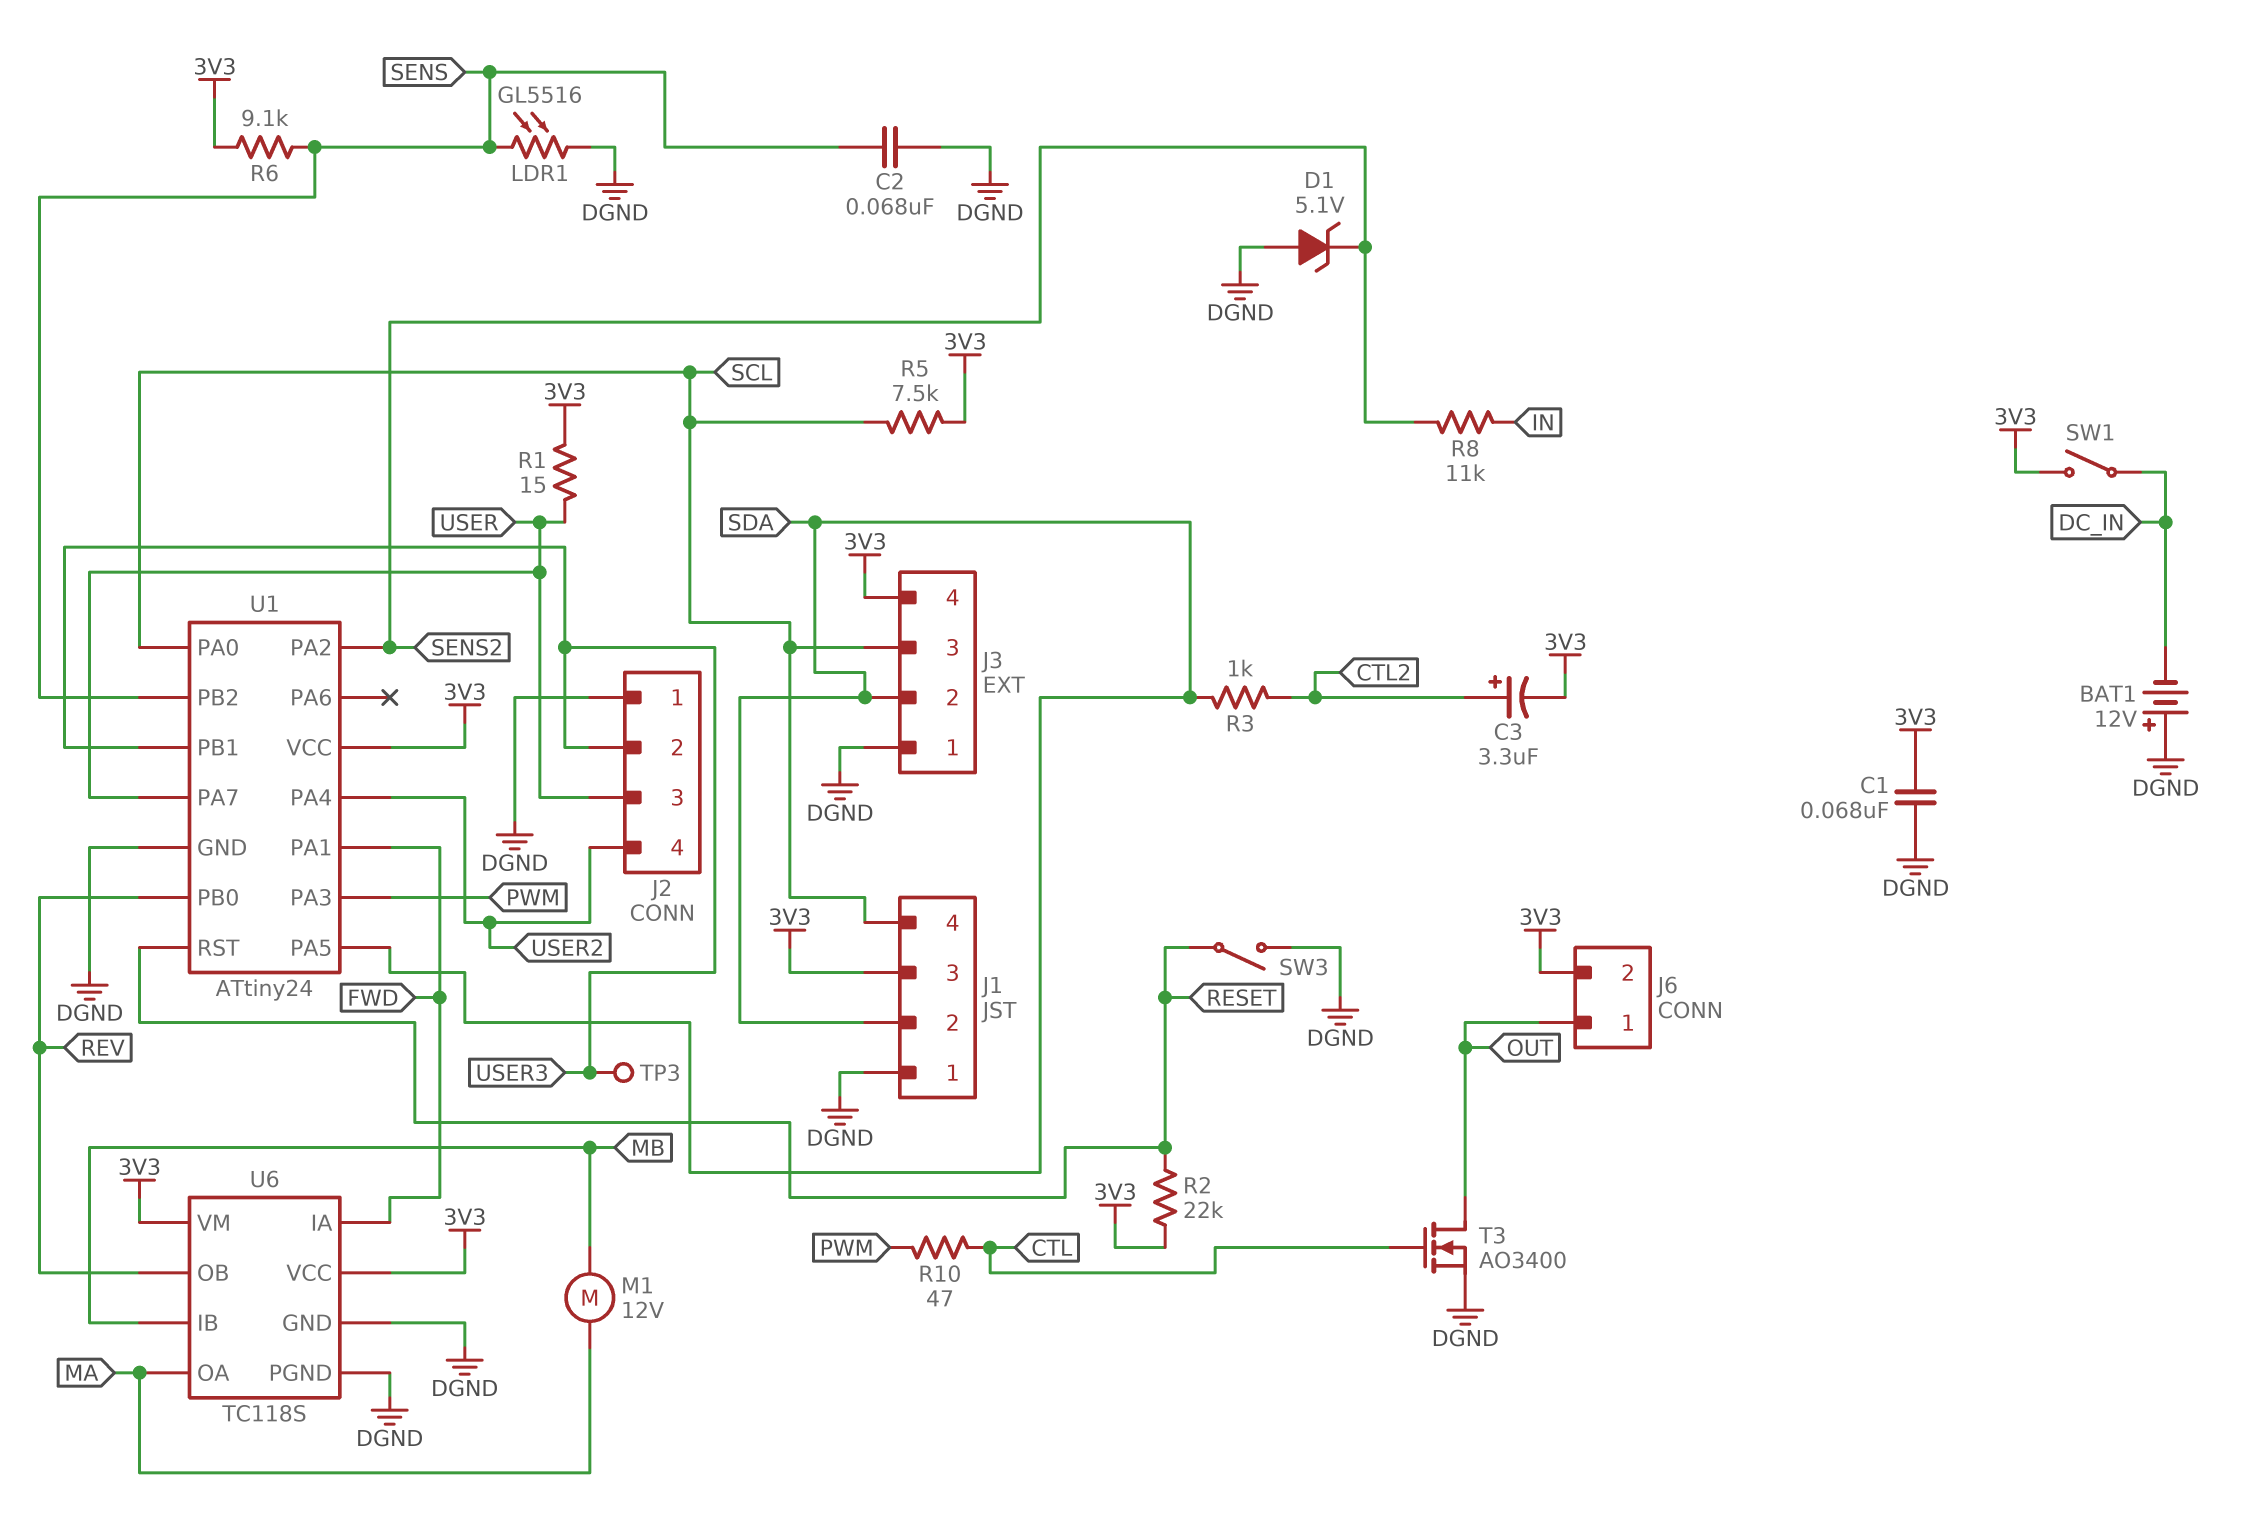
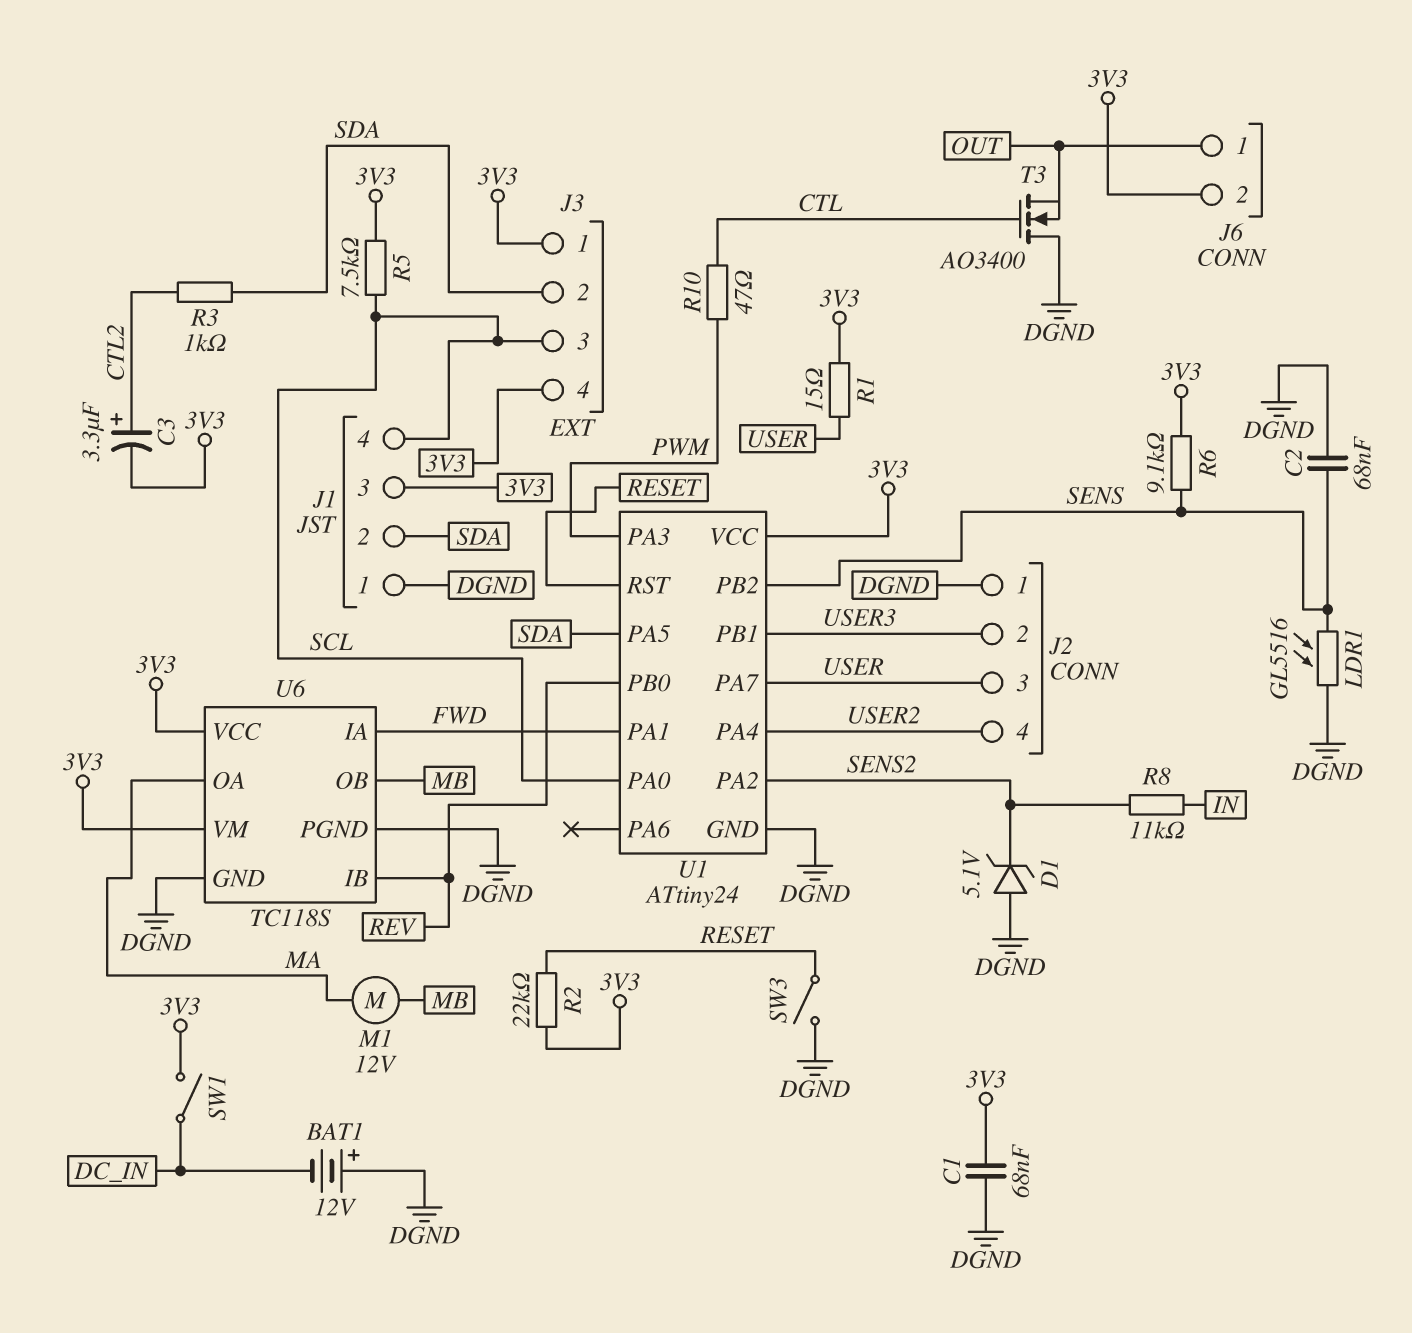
J3 pin 1: DGND -> 3V3
T3: NMOS AO3400 (G CTL, D OUT, S DGND) -> NMOS AO3400 (G CTL, D DGND, S OUT)
TP3: test point (USER3) -> none
U6 pin IB: MB -> REV
U6 pin OB: REV -> MB

